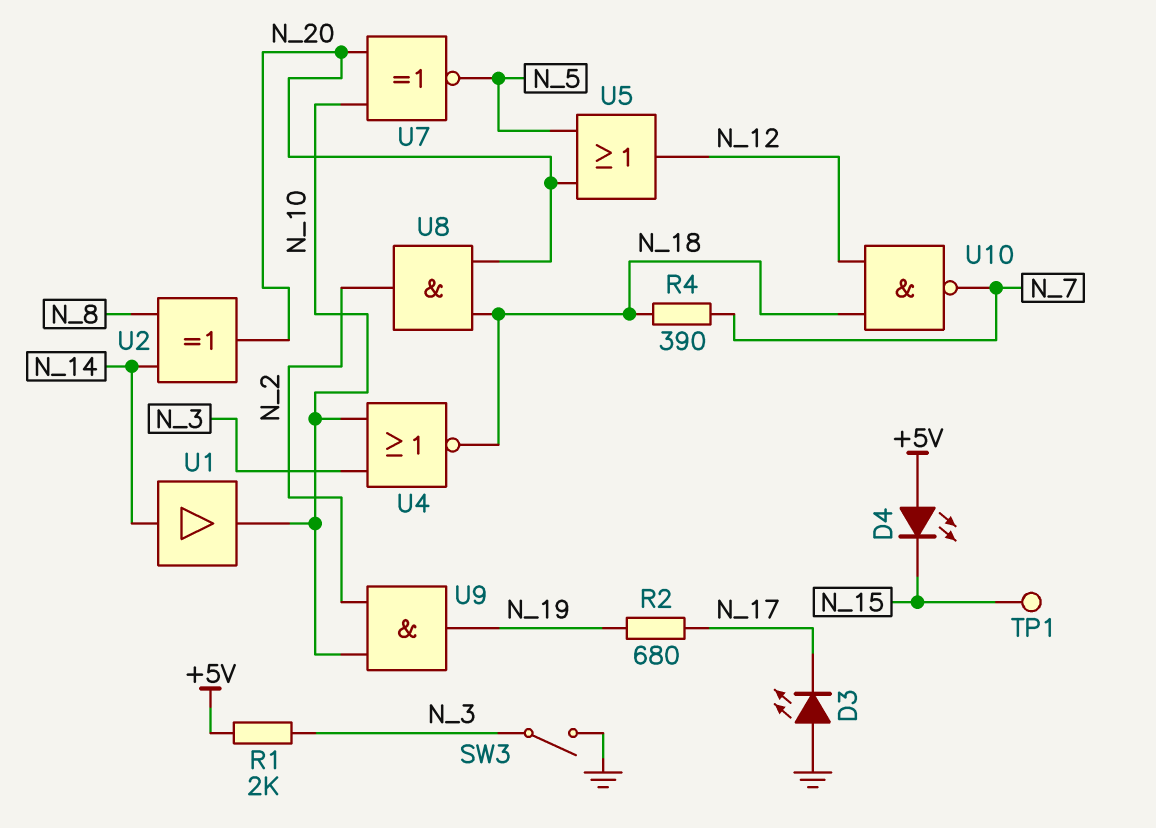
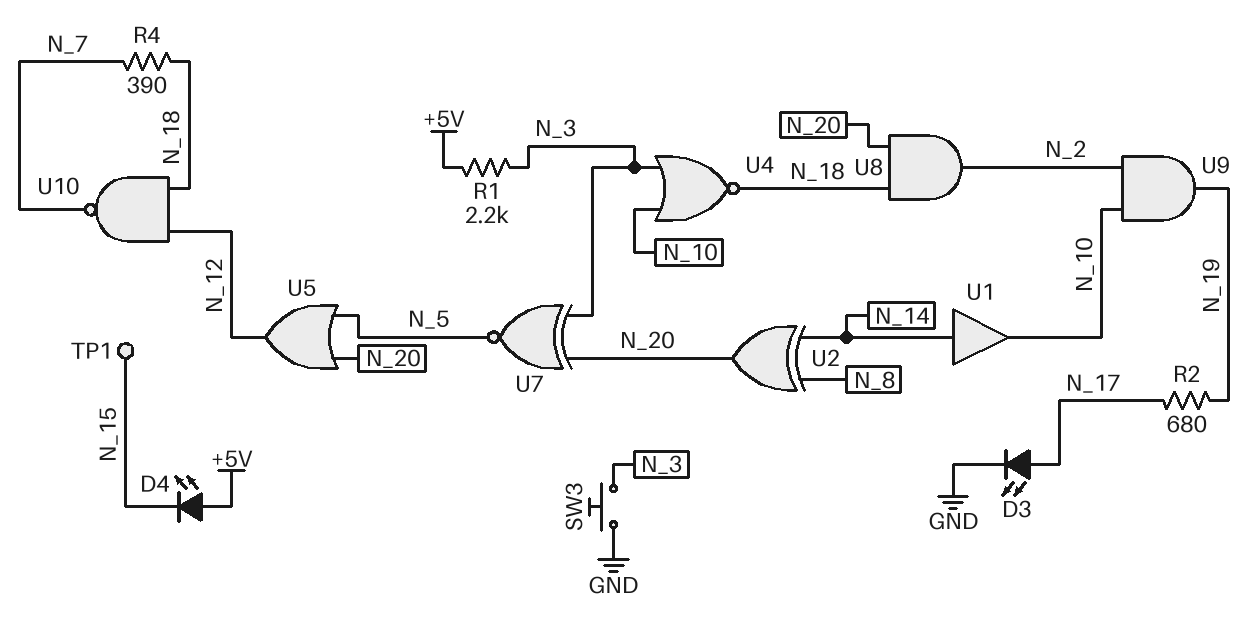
D3: LED (A GND, K N_17) -> LED (A N_17, K GND)
R1: 2k (+5V, N_3) -> 2.2k (+5V, N_3)
SW3: switch (GND, N_3) -> button (GND, N_3)
U7: XNOR (in N_10, in N_20, out N_5) -> XNOR (in N_3, in N_20, out N_5)

